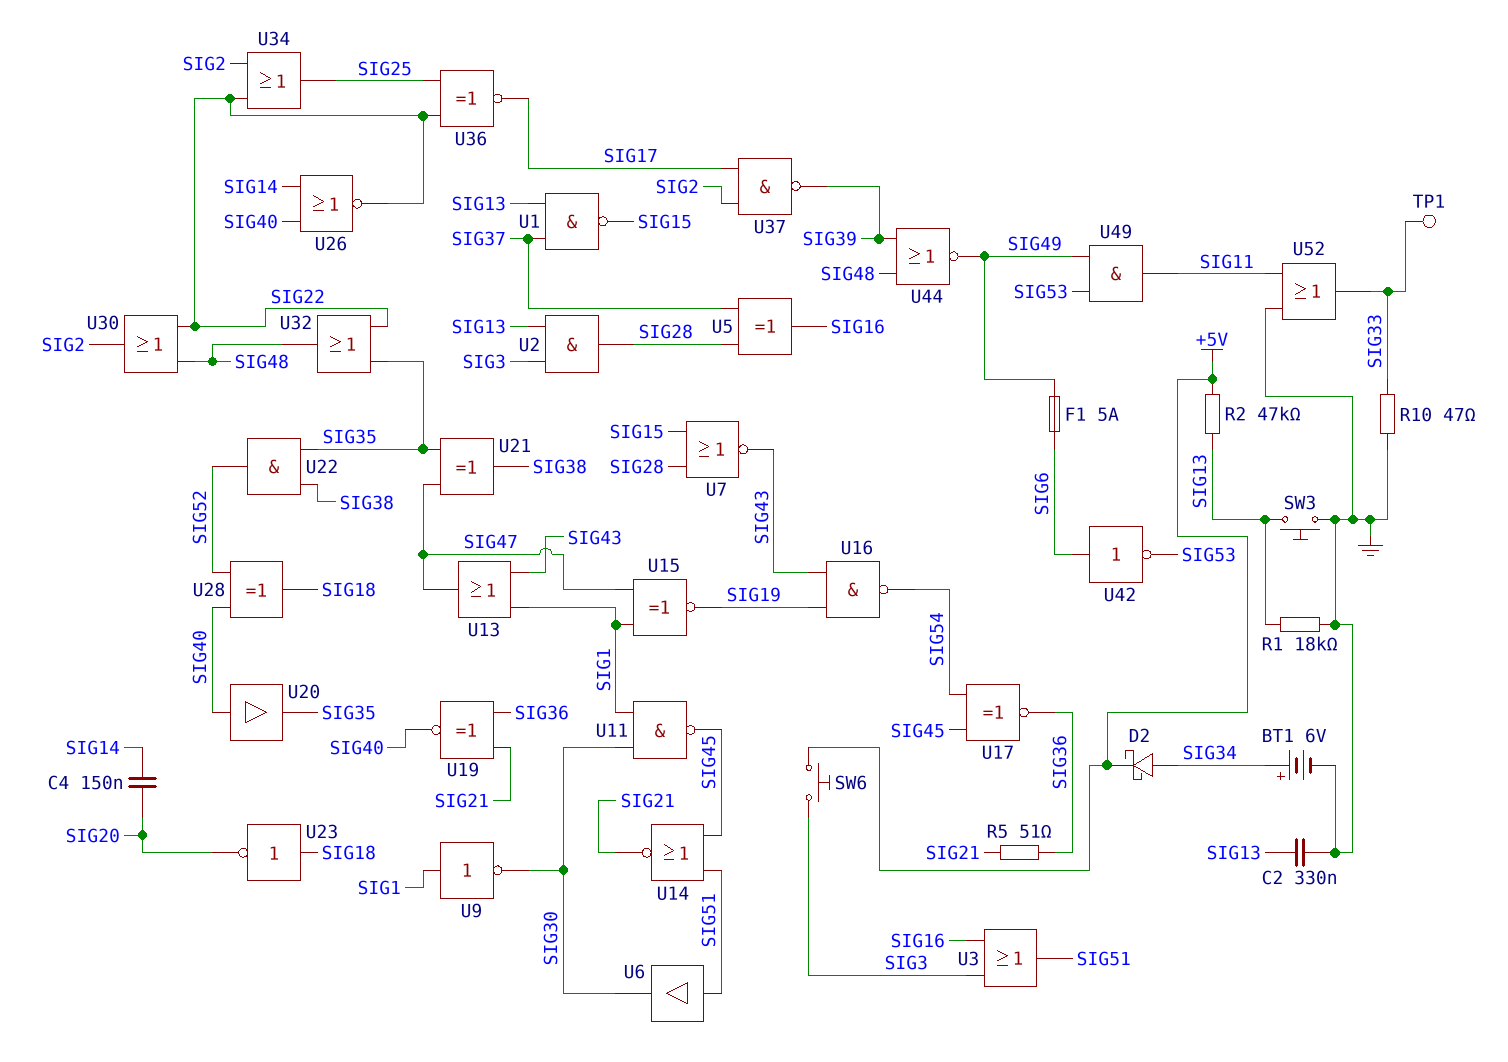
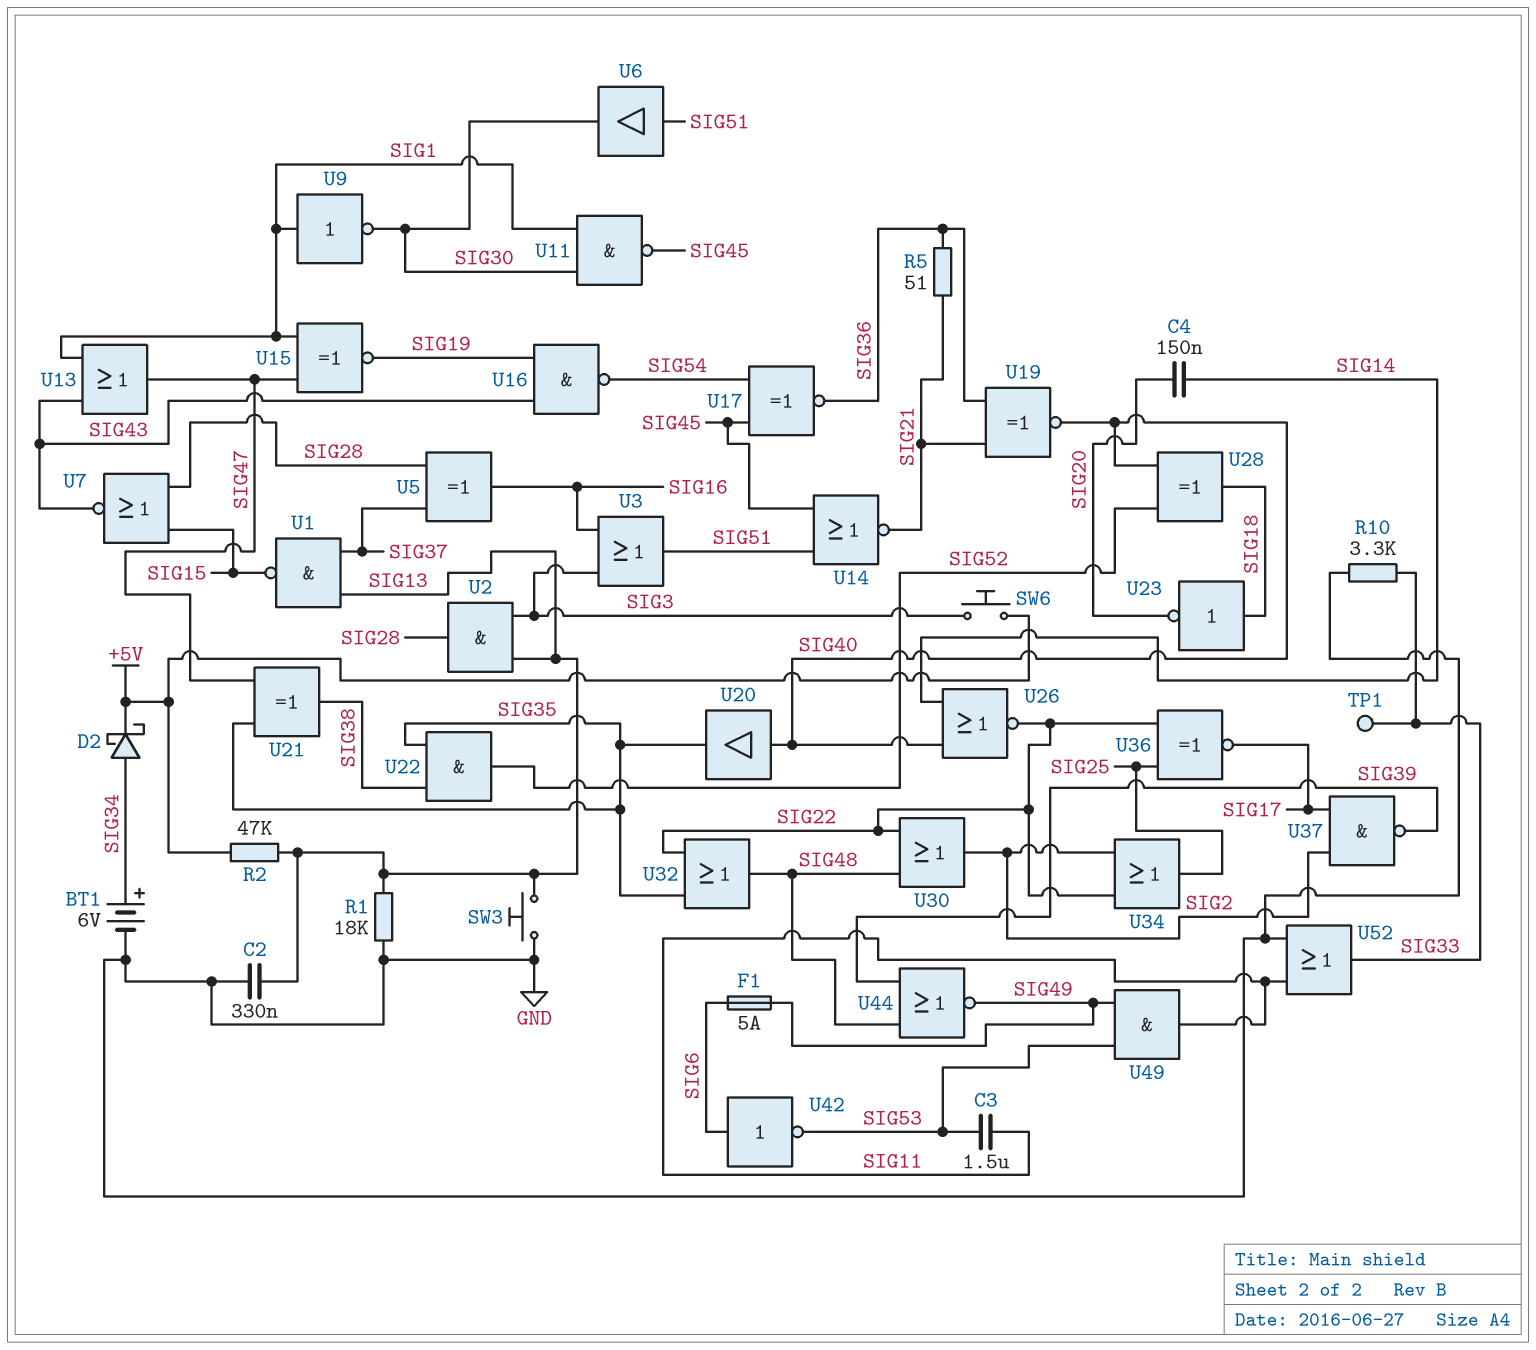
C3: none -> 1.5uF (SIG11, SIG53)
R10: 47 (GND, SIG33) -> 3.3k (GND, SIG33)

